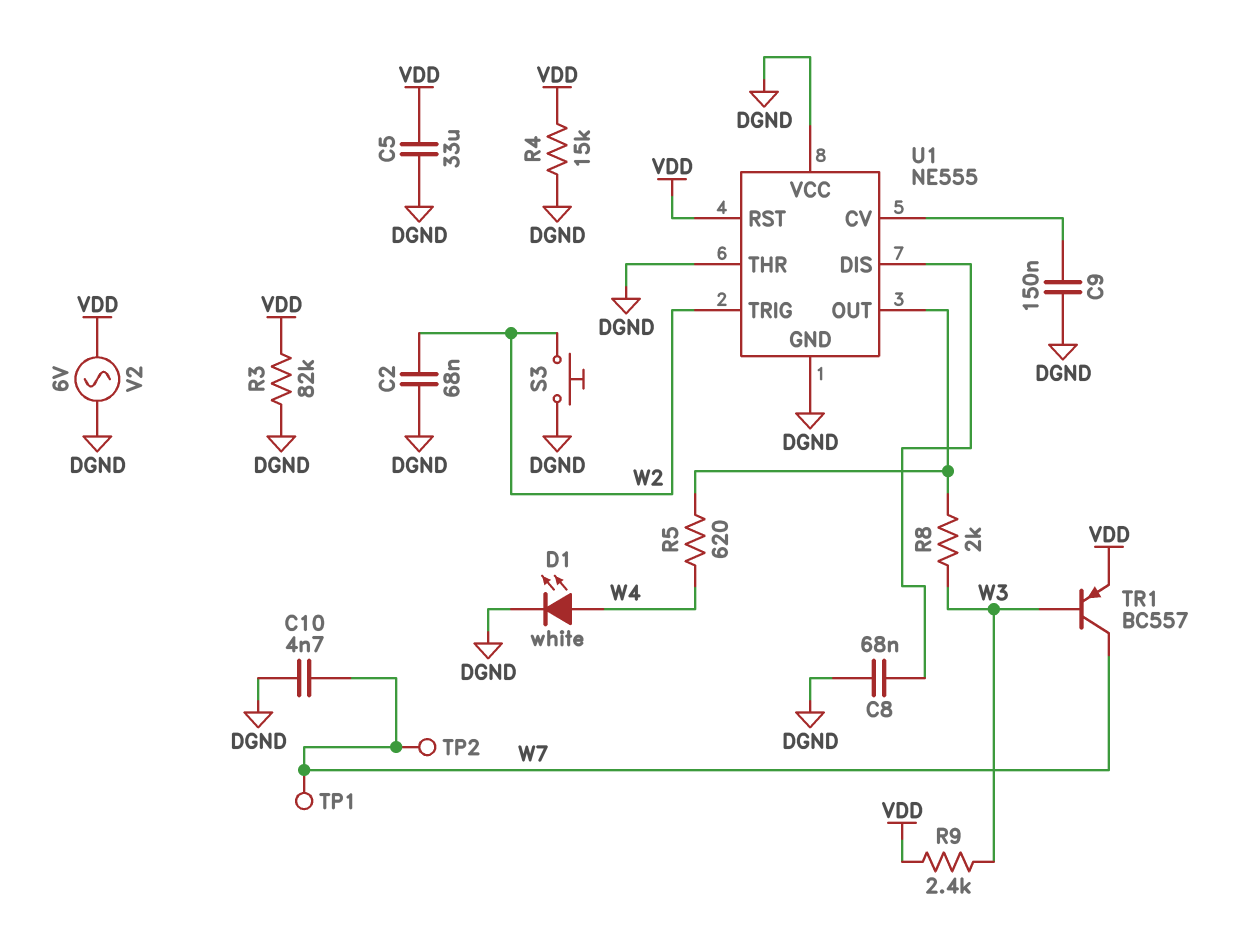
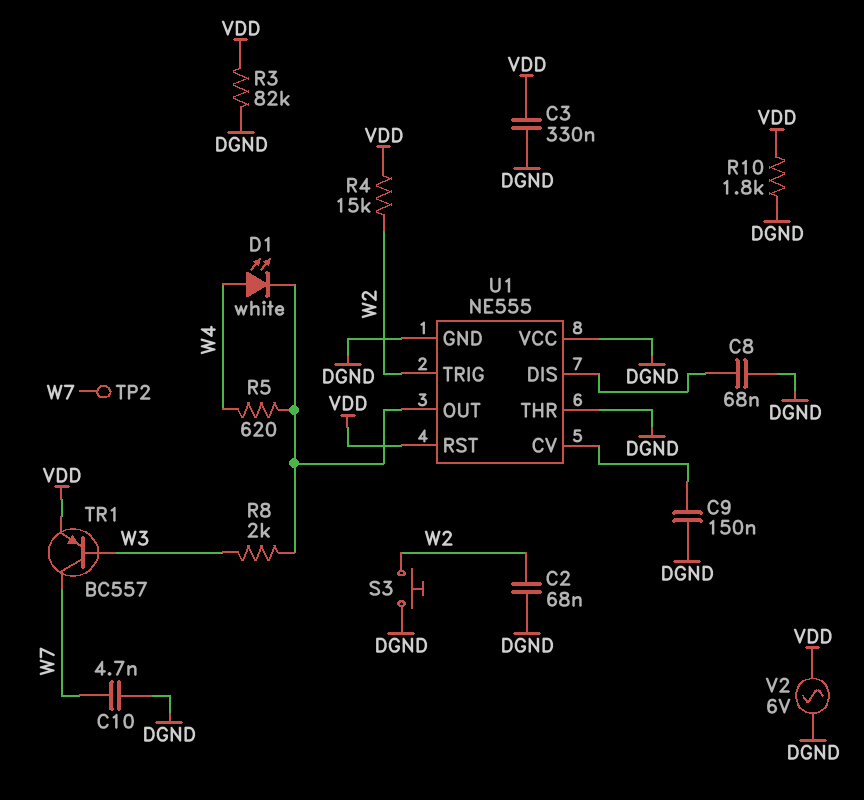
C3: none -> 330nF (DGND, VDD)
C5: 33uF (DGND, VDD) -> none
D1: LED white (A W4, K DGND) -> LED white (A W4, K U1/OUT)
R4: 15k (DGND, VDD) -> 15k (VDD, W2)
R9: 2.4k (VDD, W3) -> none
R10: none -> 1.8k (DGND, VDD)
TP1: test point (W7) -> none

